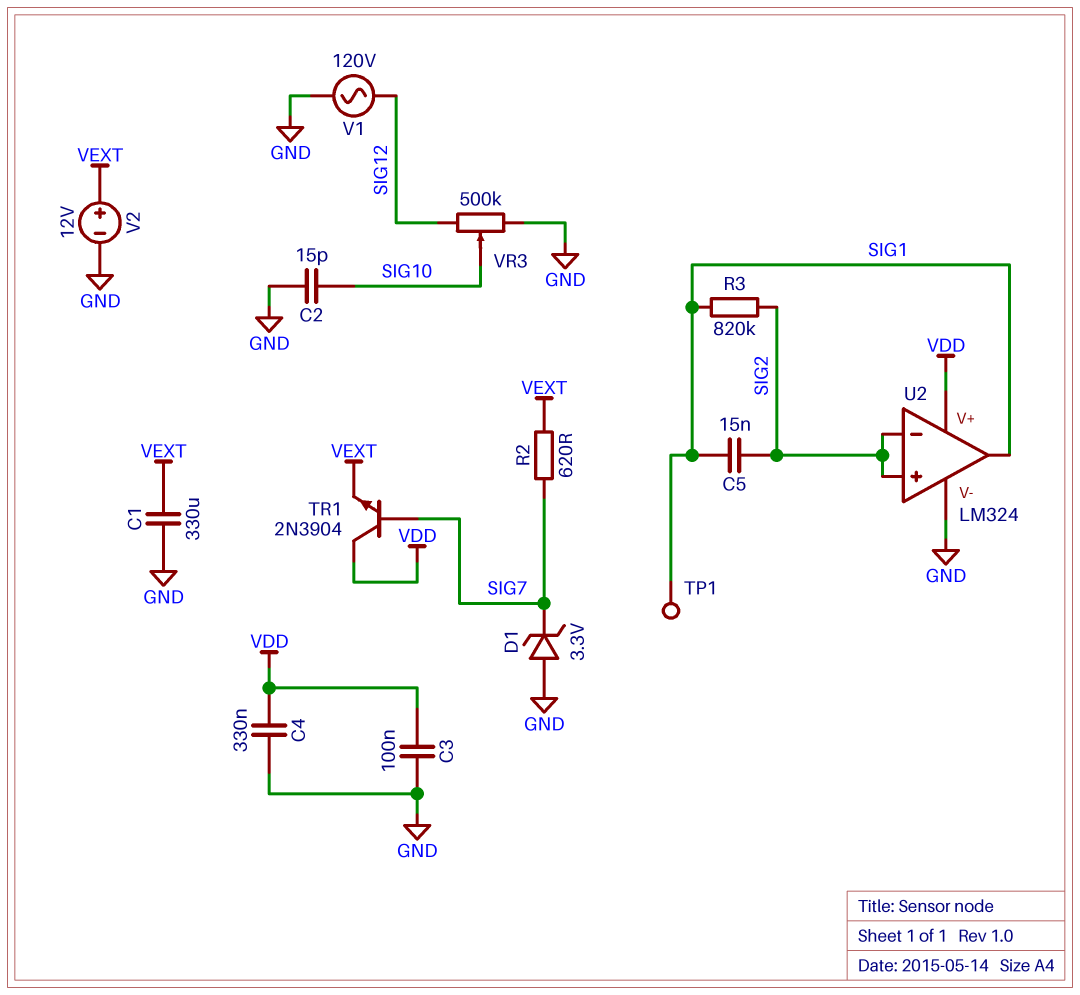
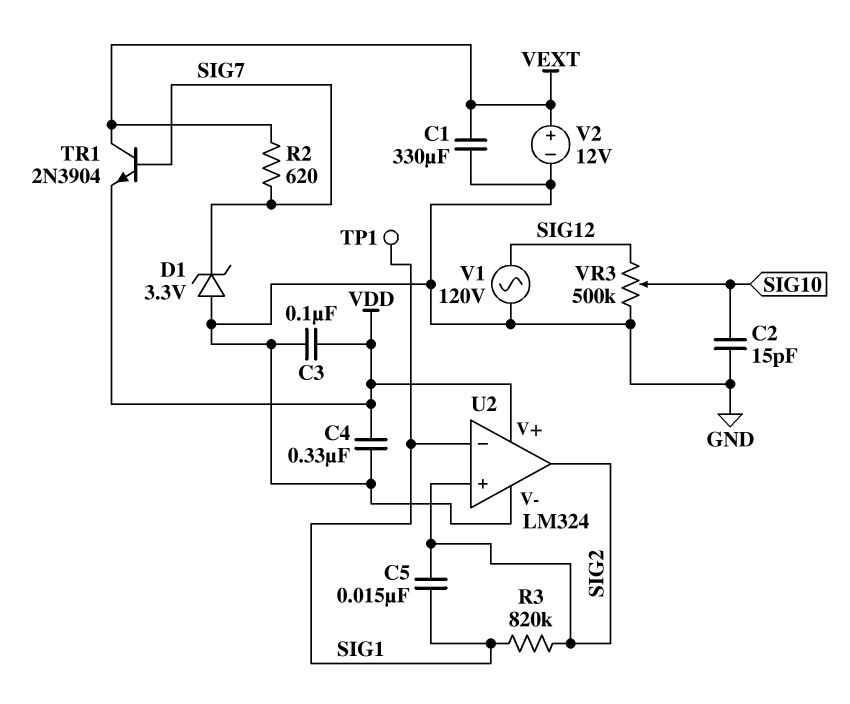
TR1: NPN 2N3904 (B SIG7, C VDD, E VEXT) -> NPN 2N3904 (B SIG7, C VEXT, E VDD)
U2 pin in-: SIG2 -> SIG1
U2 pin out: SIG1 -> SIG2

